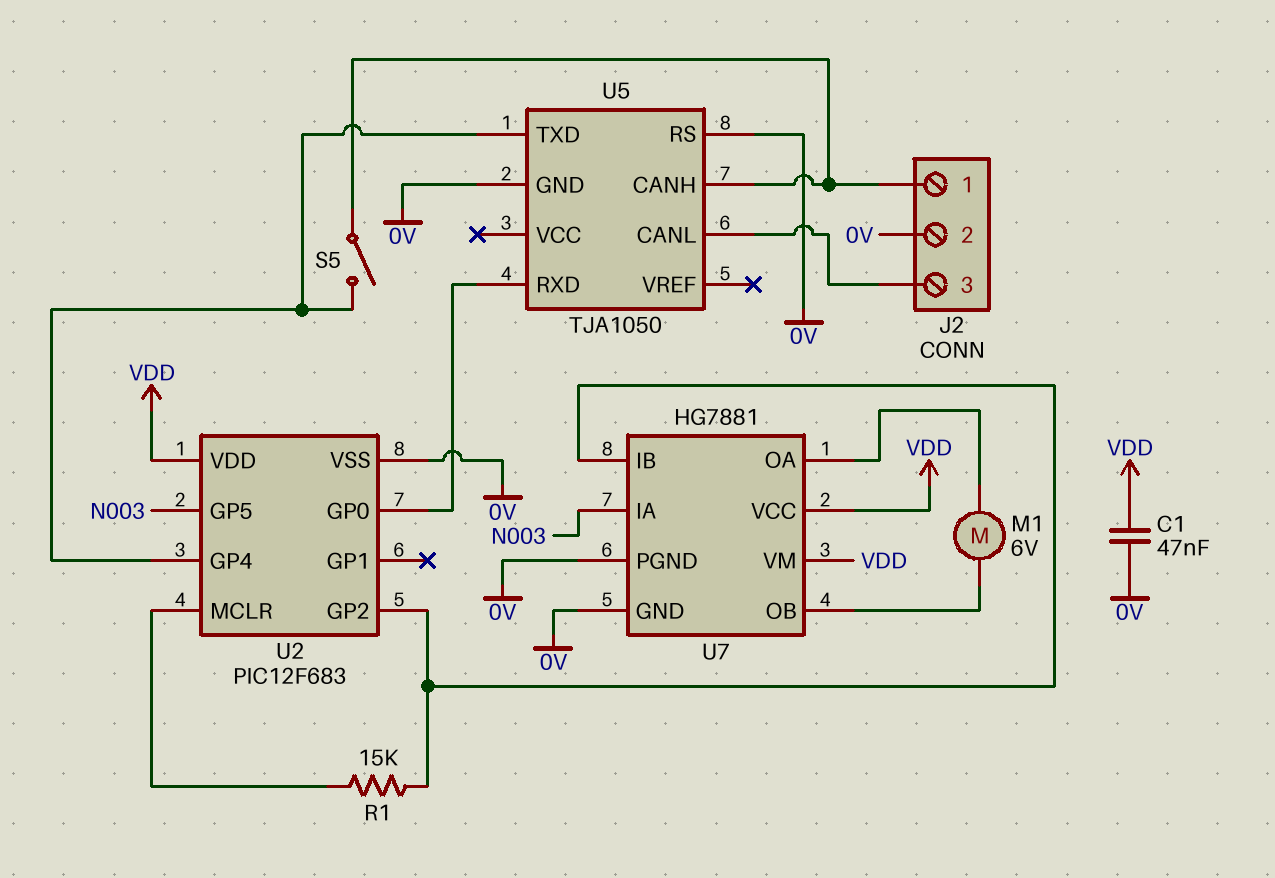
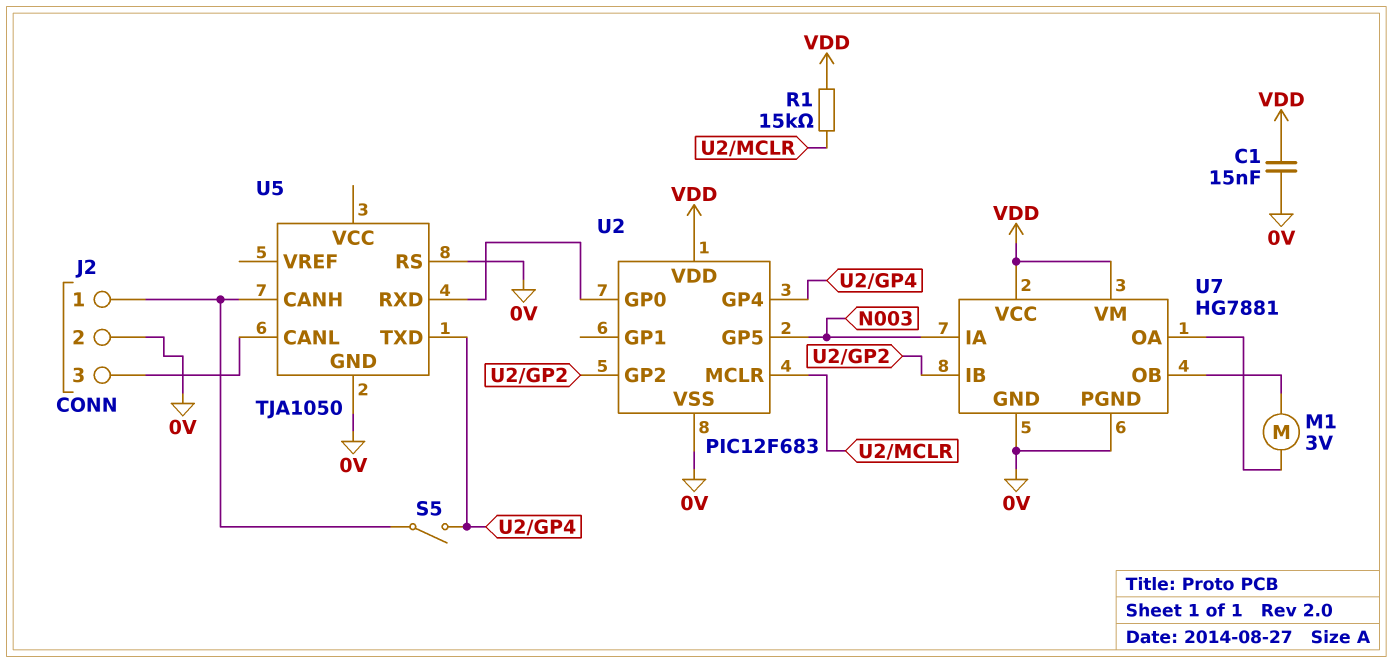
C1: 47nF (0V, VDD) -> 15nF (0V, VDD)
M1: motor 6V (U7/OA, U7/OB) -> motor 3V (U7/OA, U7/OB)
R1: 15k (U2/GP2, U2/MCLR) -> 15k (U2/MCLR, VDD)

